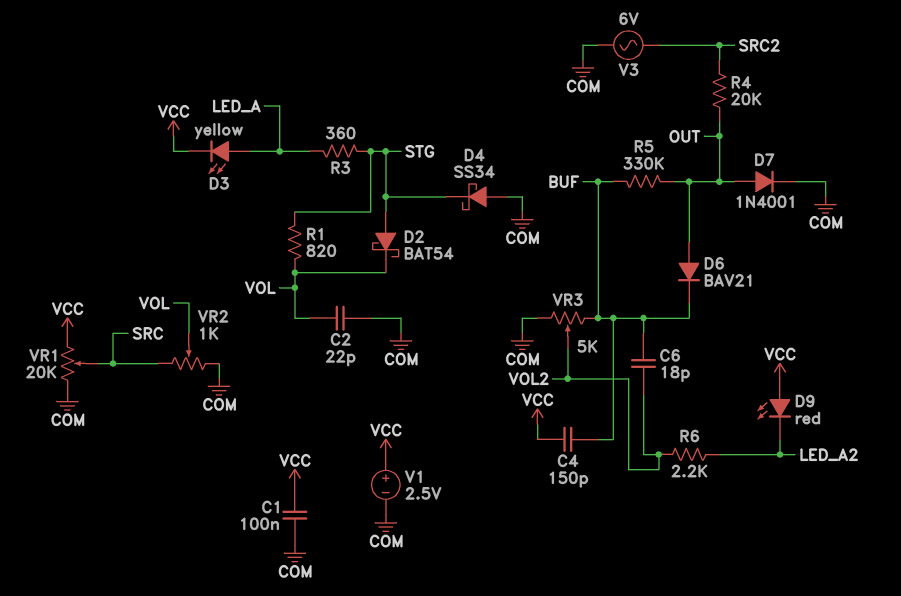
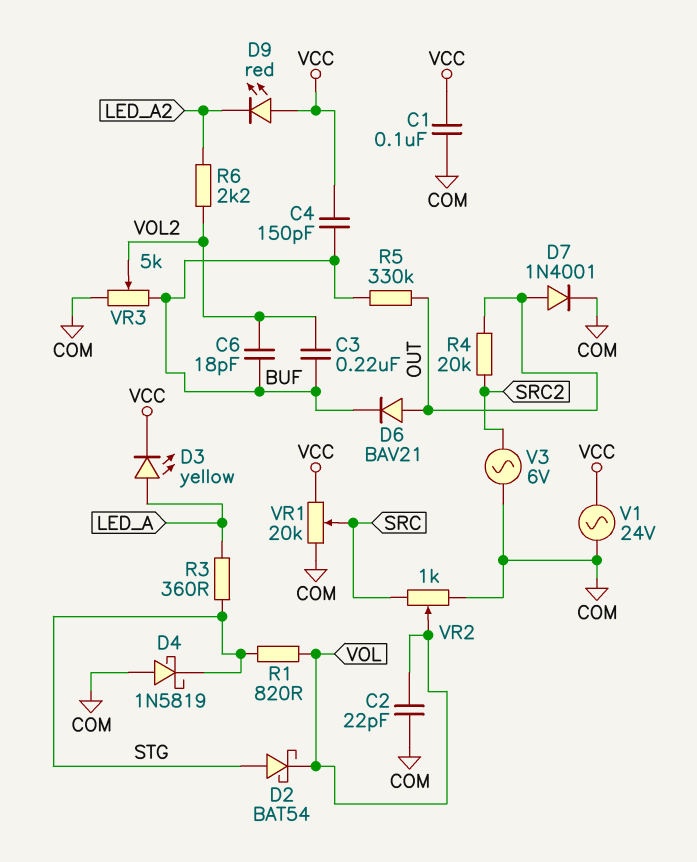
C3: none -> 220nF (BUF, VOL2)
D4: schottky SS34 (A COM, K STG) -> schottky 1N5819 (A COM, K STG)
V1: 2.5V (plus VCC, minus COM) -> AC 24V (COM, VCC)

